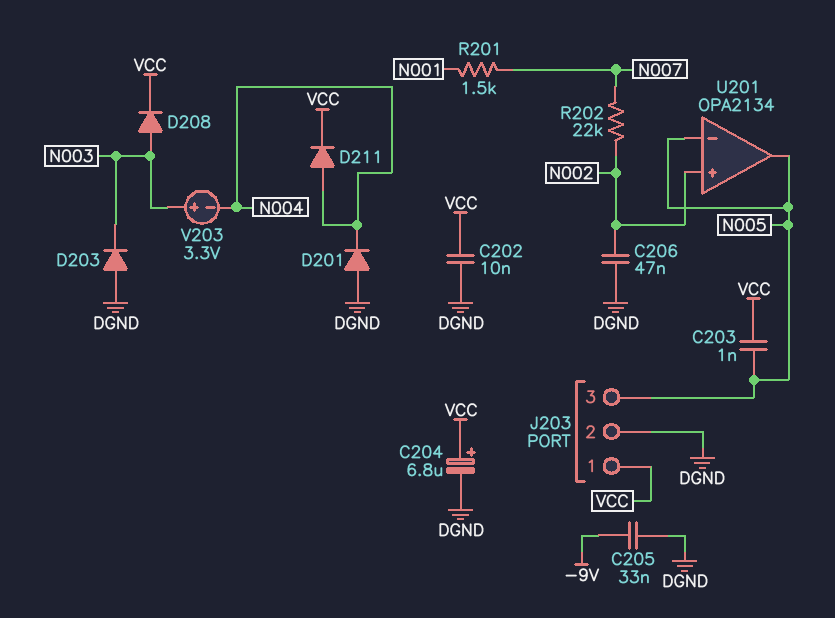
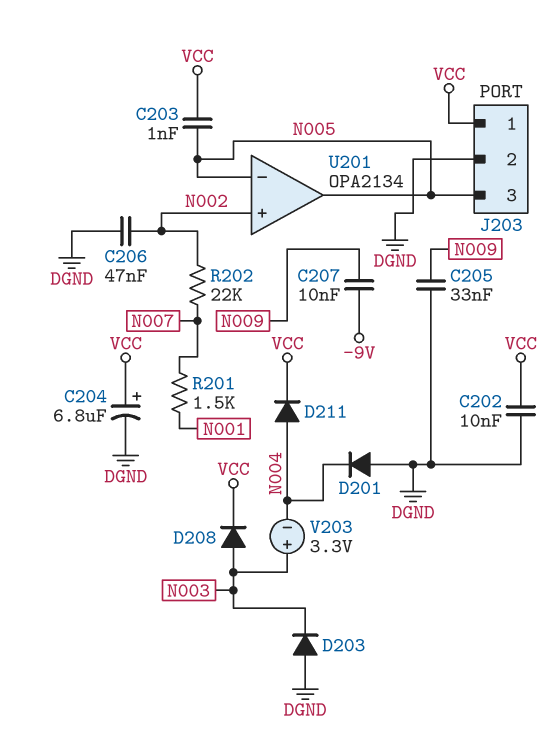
C205: 33nF (-9V, DGND) -> 33nF (DGND, N009)
C207: none -> 10nF (-9V, N009)

